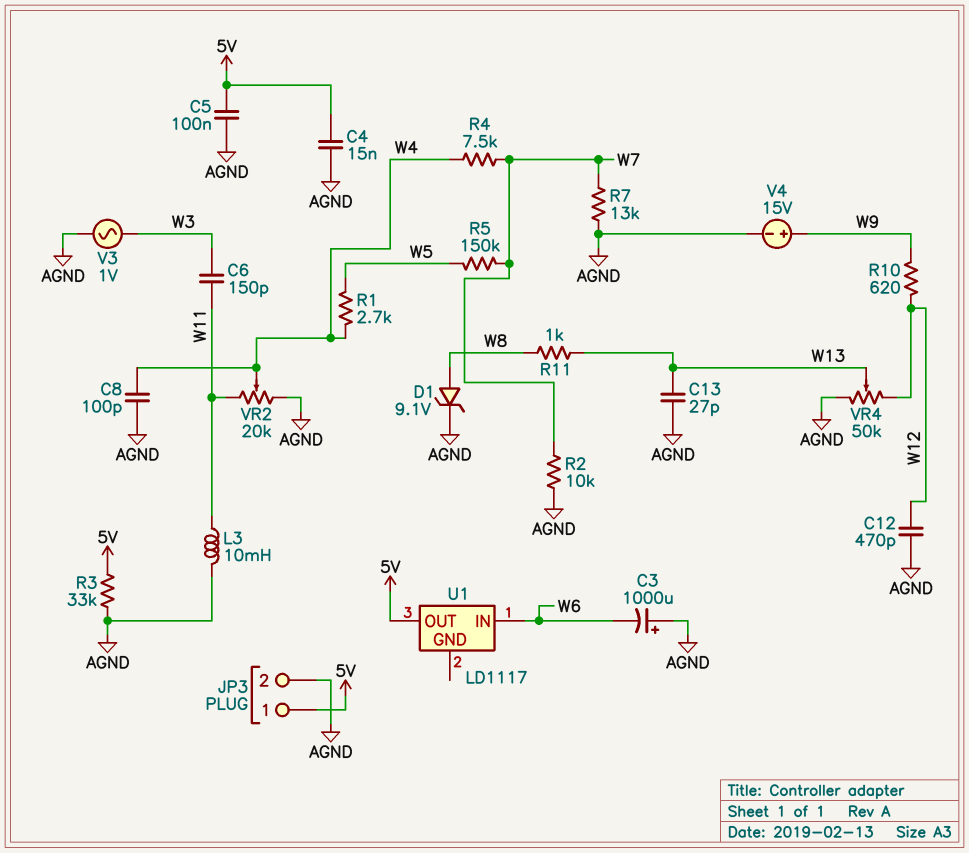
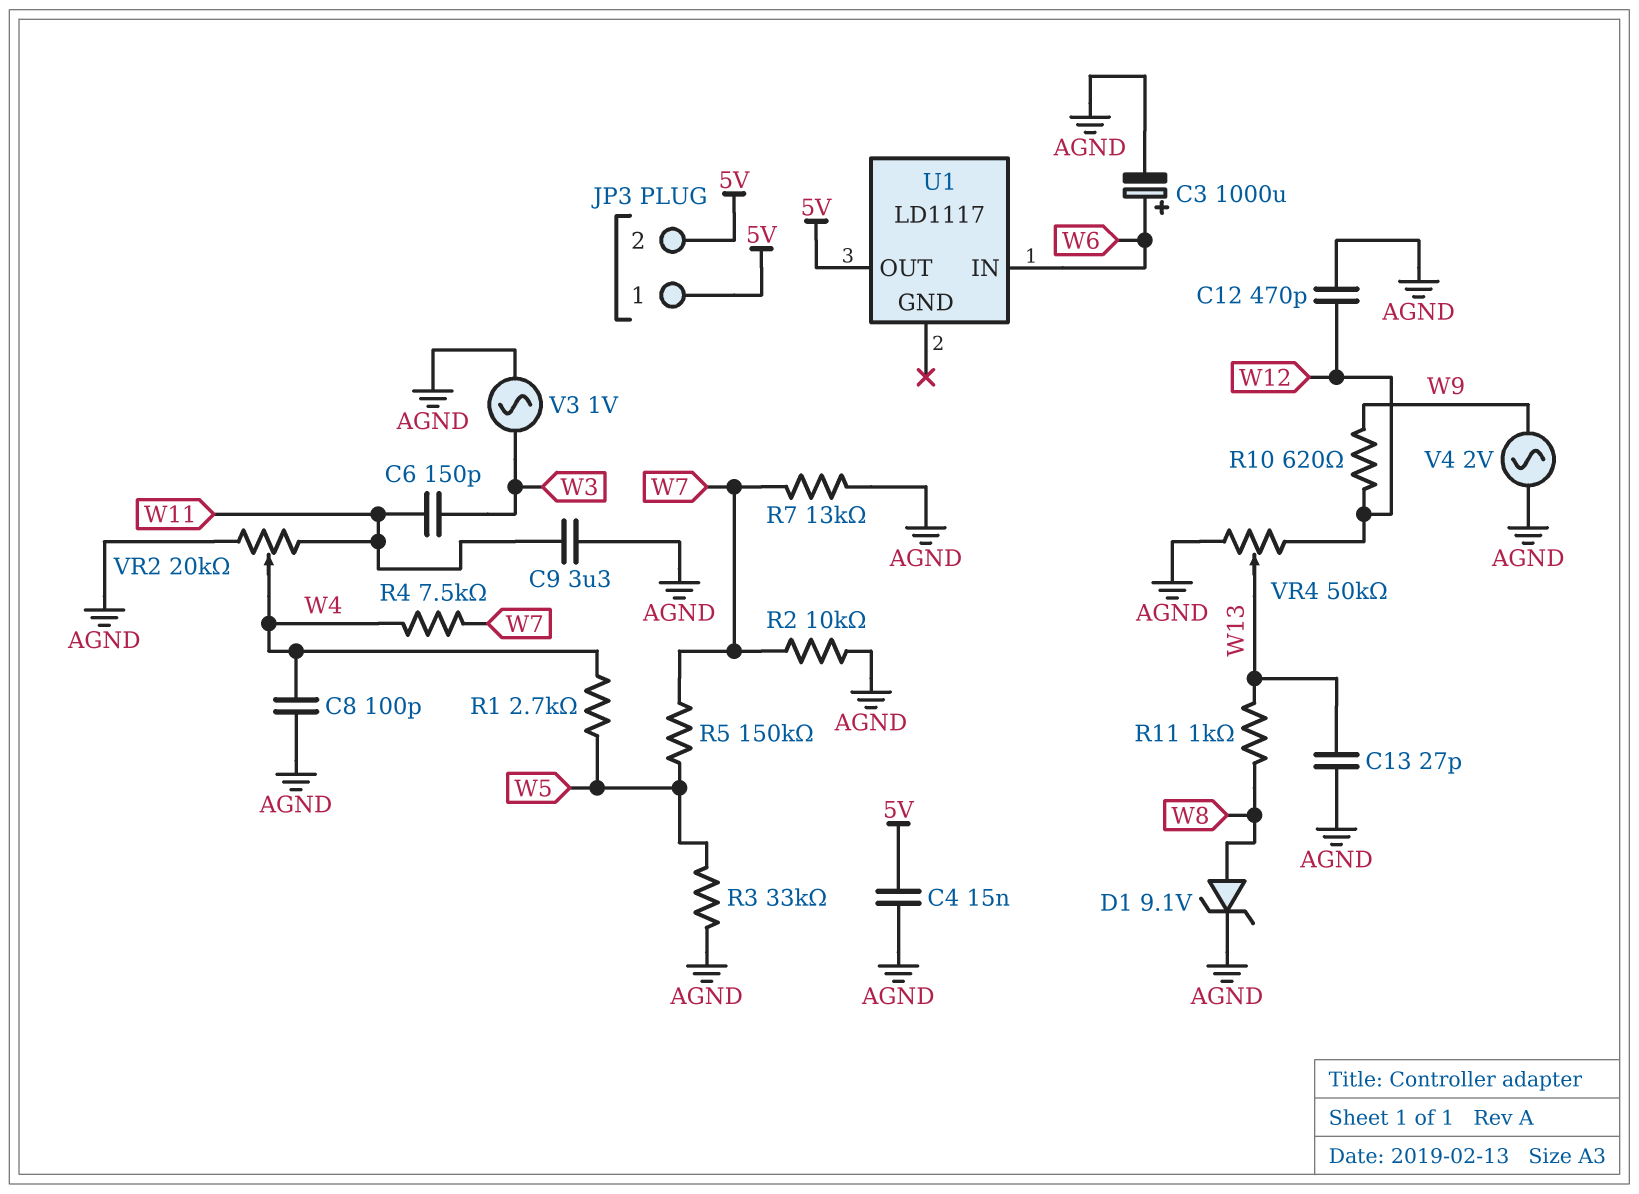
C3: 1000uF (plus AGND, minus W6) -> 1000uF (plus W6, minus AGND)
C5: 100nF (5V, AGND) -> none
C9: none -> 3.3uF (AGND, W11)
JP3 pin 2: AGND -> 5V
L3: 10mH (AGND, W11) -> none
R3: 33k (5V, AGND) -> 33k (AGND, W5)
V4: 15V (plus W9, minus AGND) -> AC 2V (AGND, W9)

